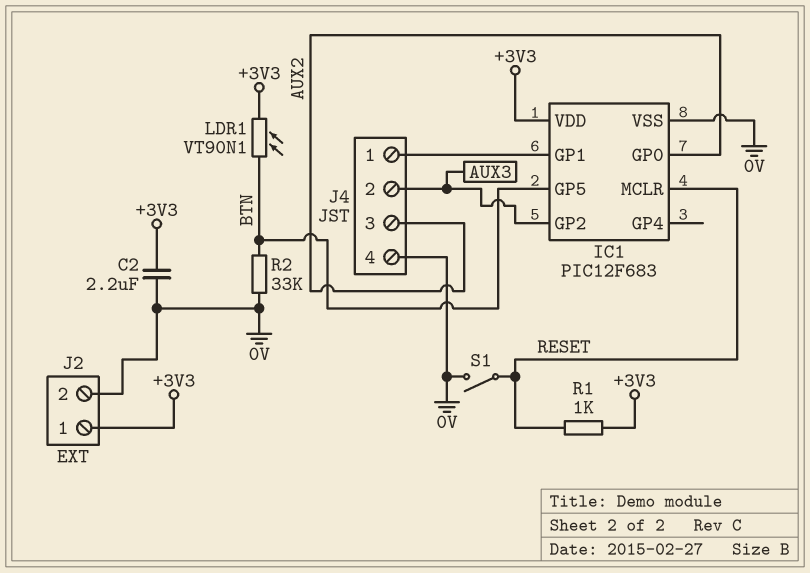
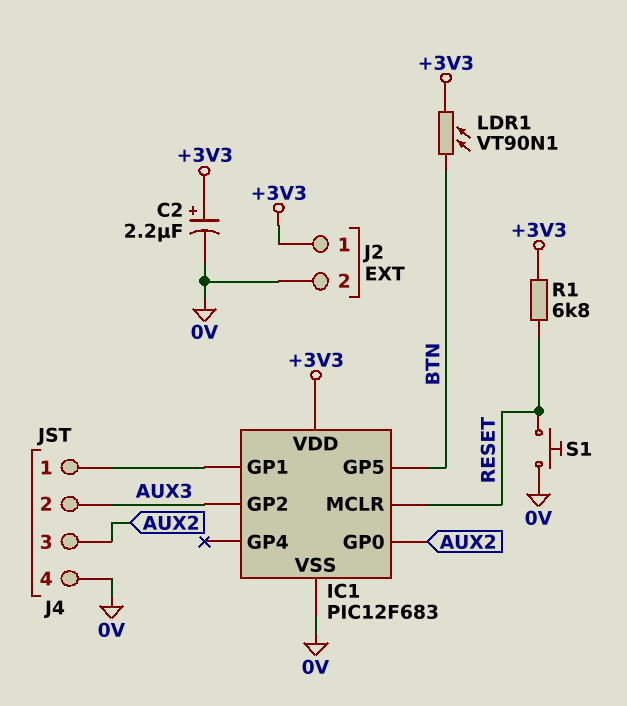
C2: 2.2uF (+3V3, 0V) -> 2.2uF (plus +3V3, minus 0V)
R1: 1k (+3V3, RESET) -> 6.8k (+3V3, RESET)
R2: 33k (0V, BTN) -> none
S1: switch (0V, RESET) -> button (0V, RESET)

